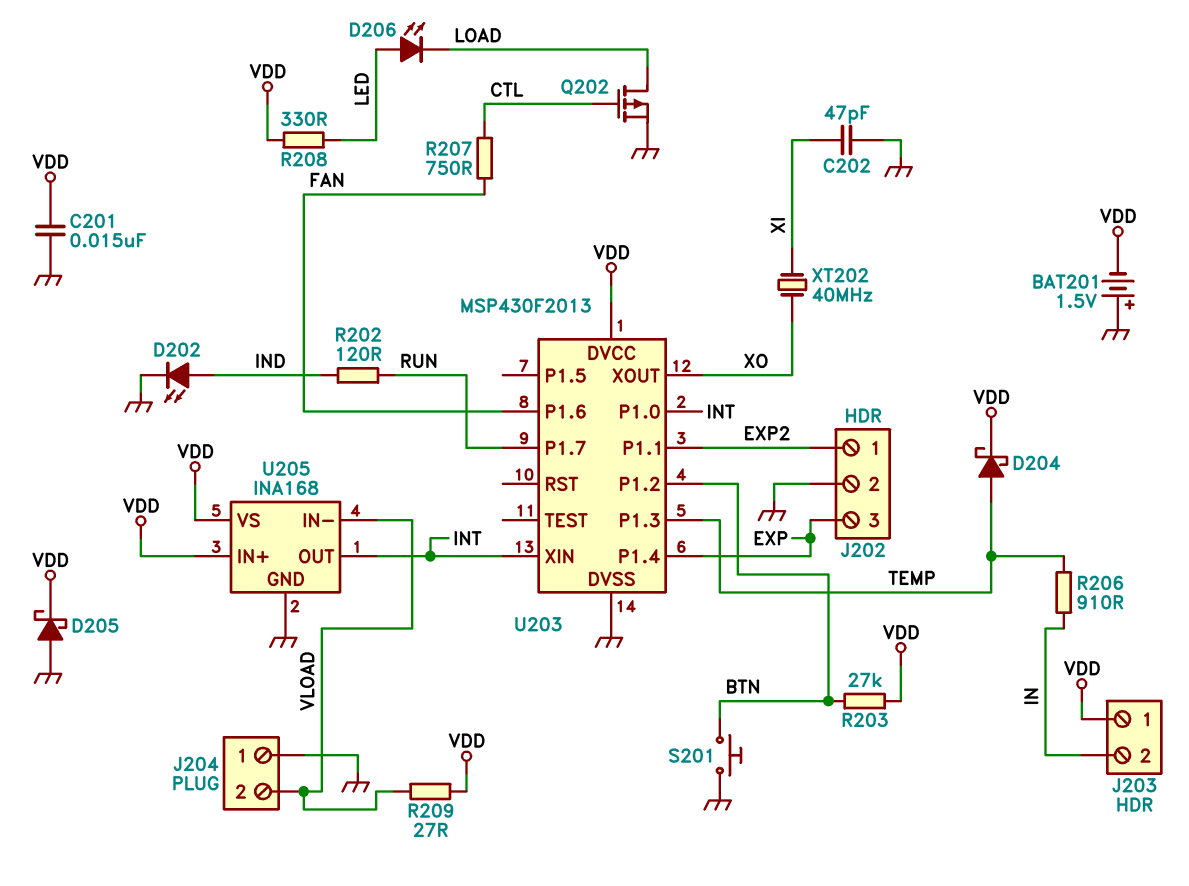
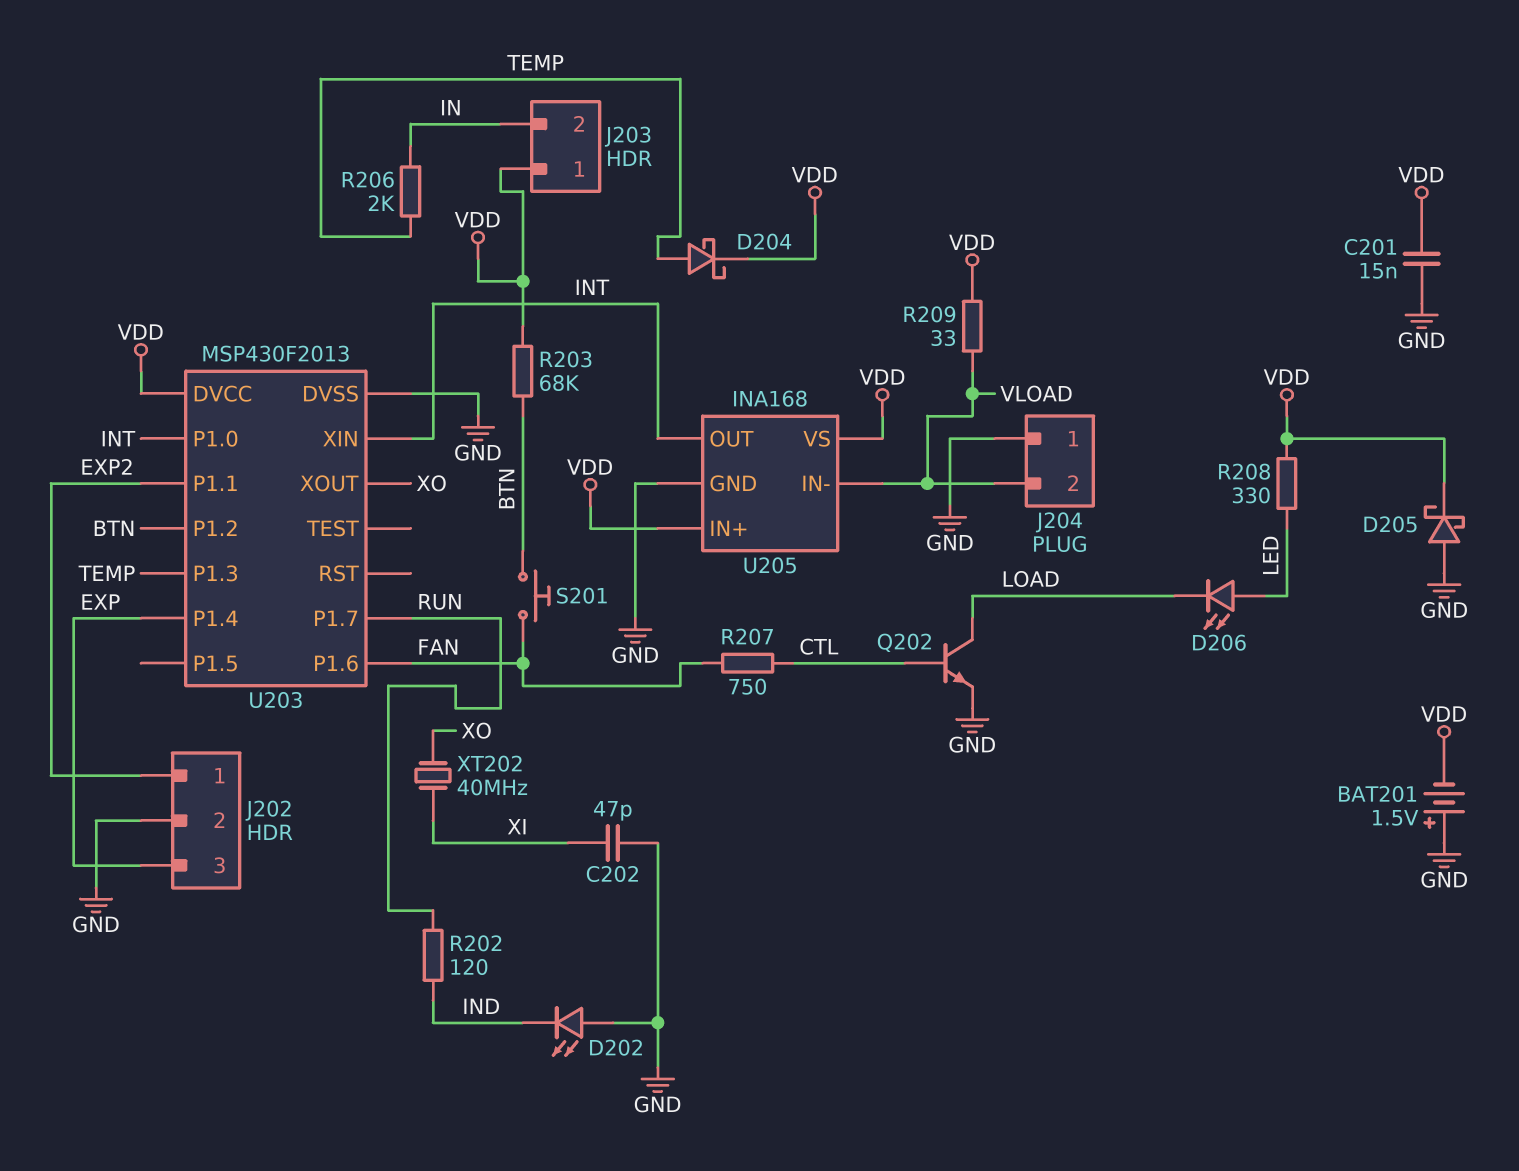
D202: LED (A IND, K GND) -> LED (A GND, K IND)
Q202: PMOS (G CTL, D LOAD, S GND) -> NPN (B CTL, C LOAD, E GND)
R203: 27k (BTN, VDD) -> 68k (BTN, VDD)
R206: 910 (IN, TEMP) -> 2k (IN, TEMP)
R209: 27 (VDD, VLOAD) -> 33 (VDD, VLOAD)
S201: button (BTN, GND) -> button (BTN, FAN)

